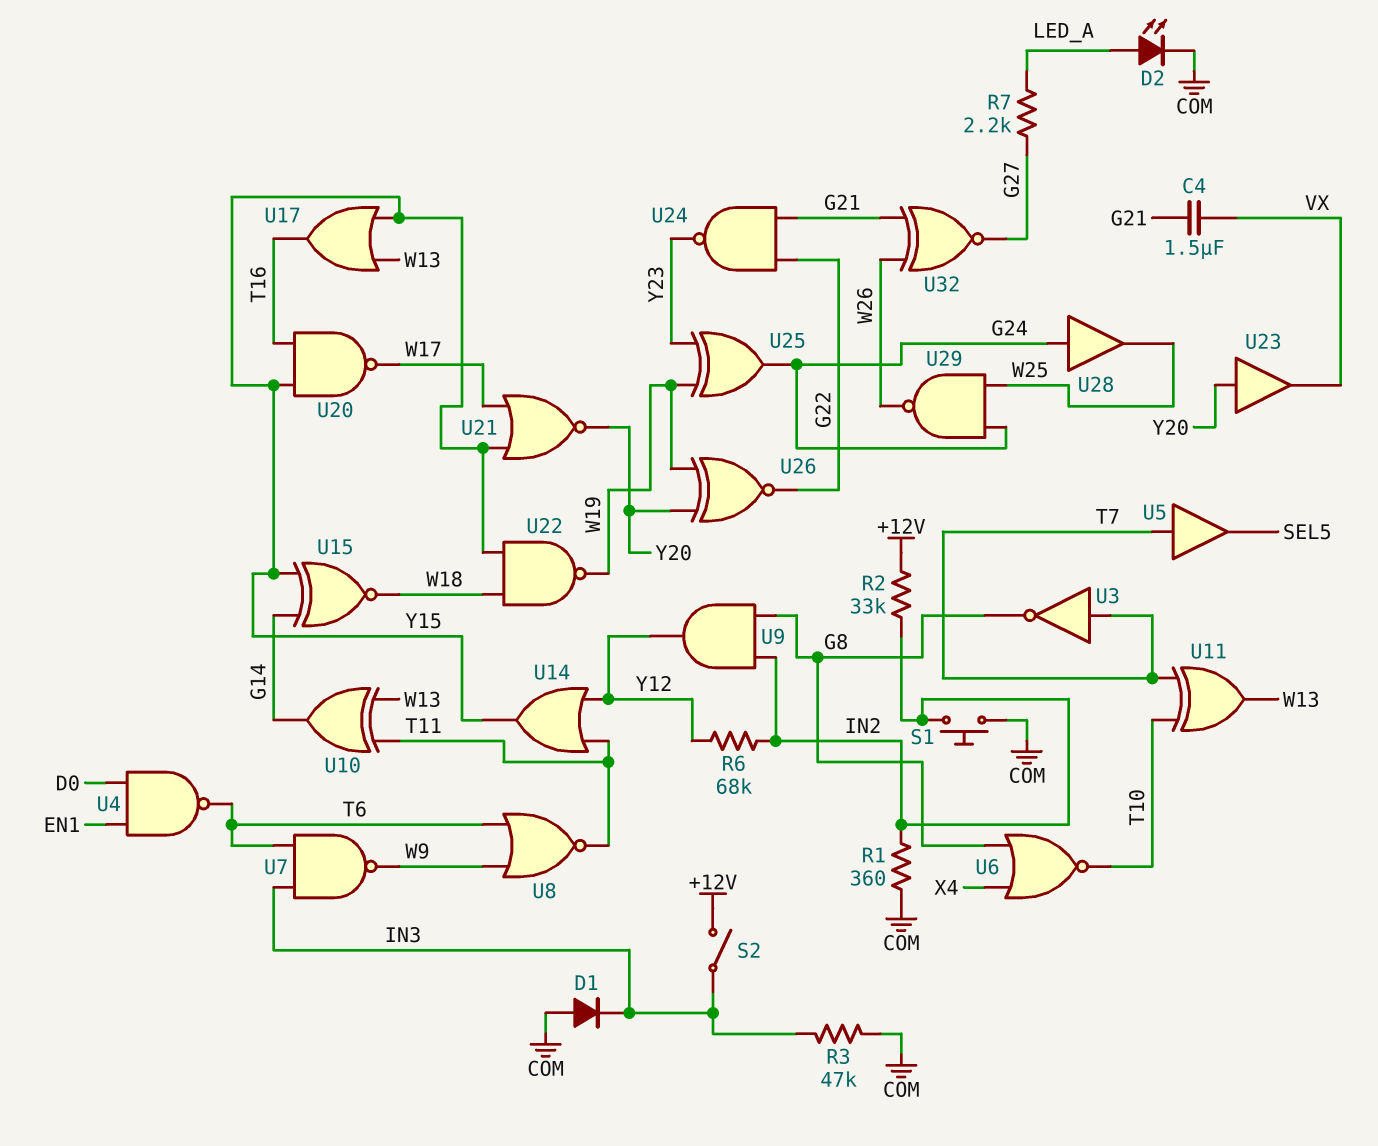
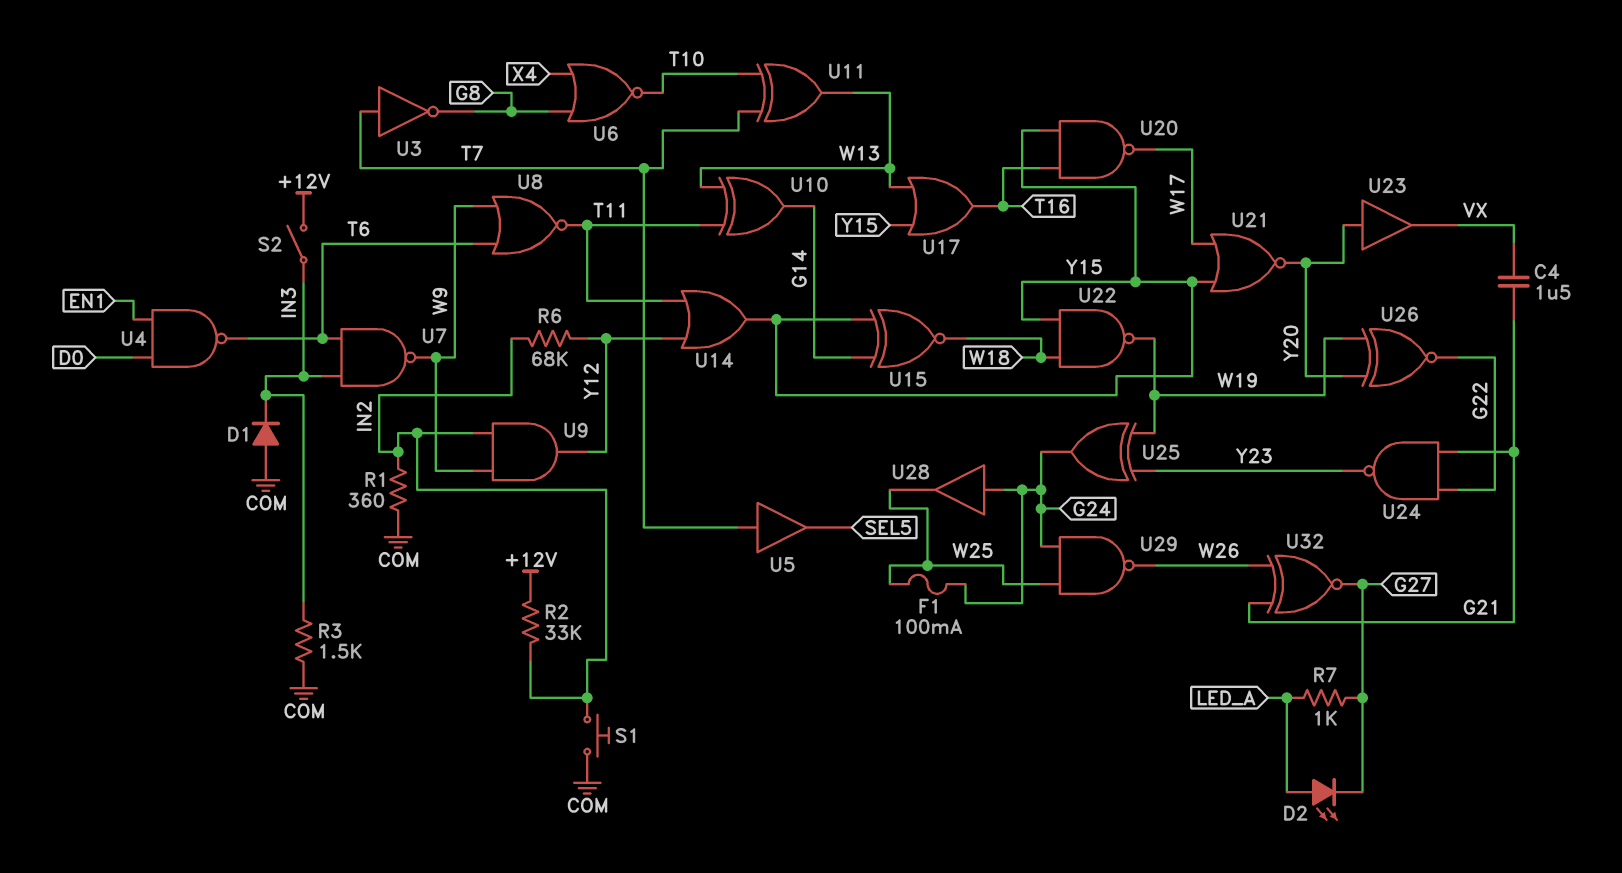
D2: LED (A LED_A, K COM) -> LED (A LED_A, K G27)
F1: none -> 100mA (G24, W25)
R3: 47k (COM, IN3) -> 1.5k (COM, IN3)
R7: 2.2k (G27, LED_A) -> 1k (G27, LED_A)
U9: AND (in G8, in IN2, out Y12) -> AND (in IN2, in W9, out Y12)

